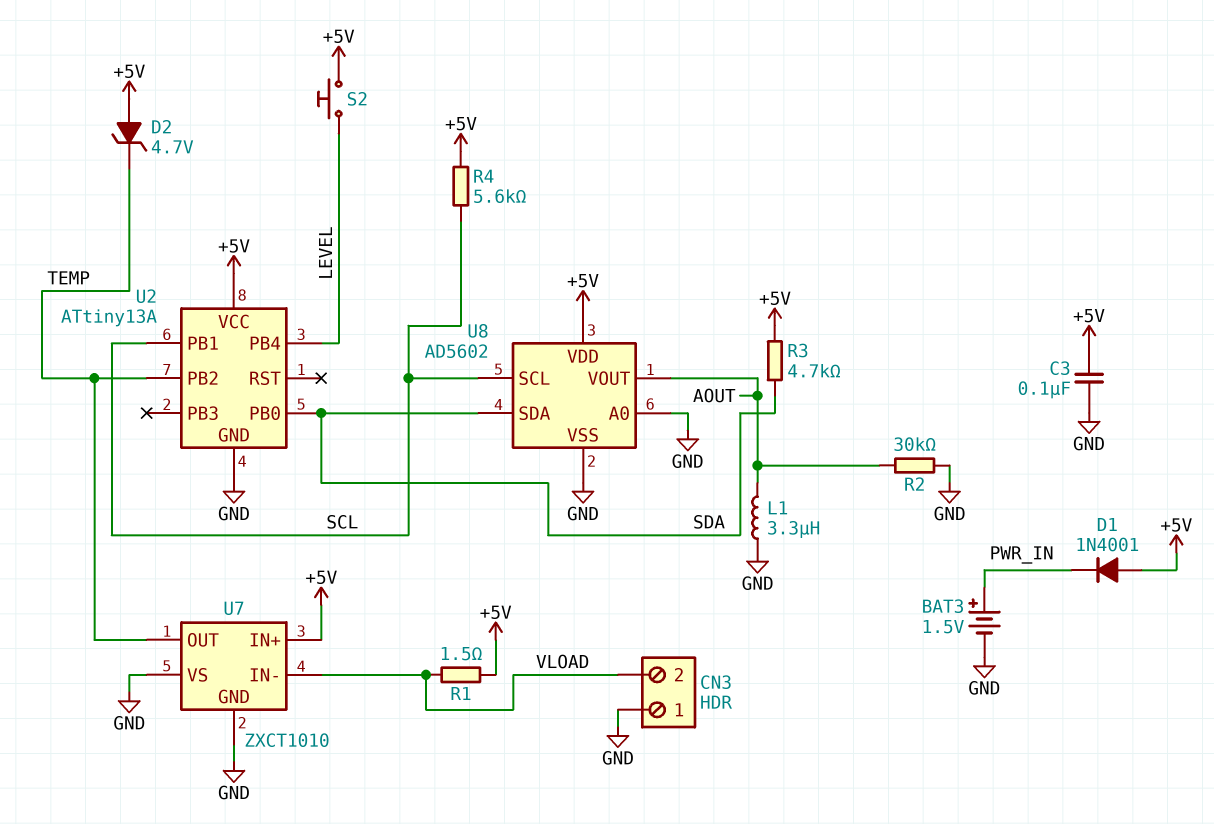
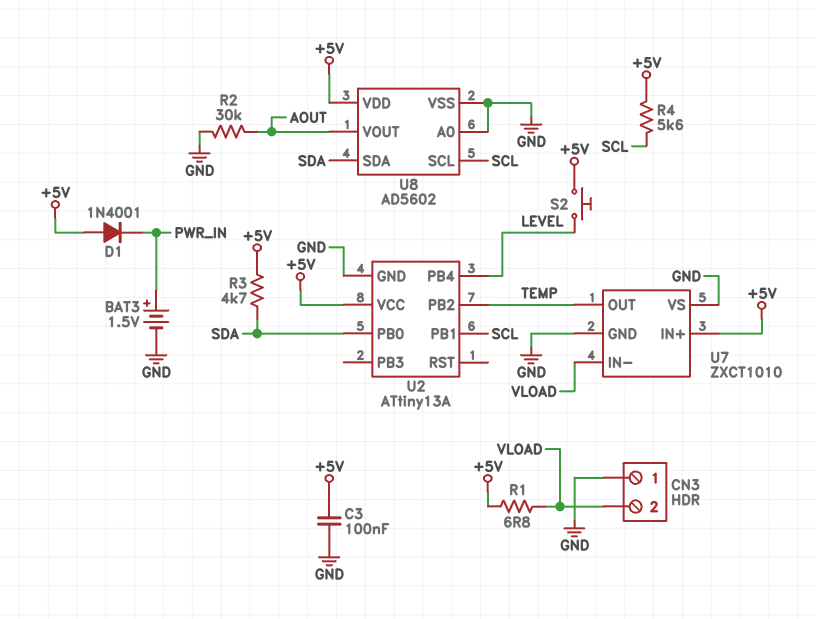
D2: zener 4.7V (A +5V, K TEMP) -> none
L1: 3.3uH (AOUT, GND) -> none
R1: 1.5 (+5V, VLOAD) -> 6.8 (+5V, VLOAD)

